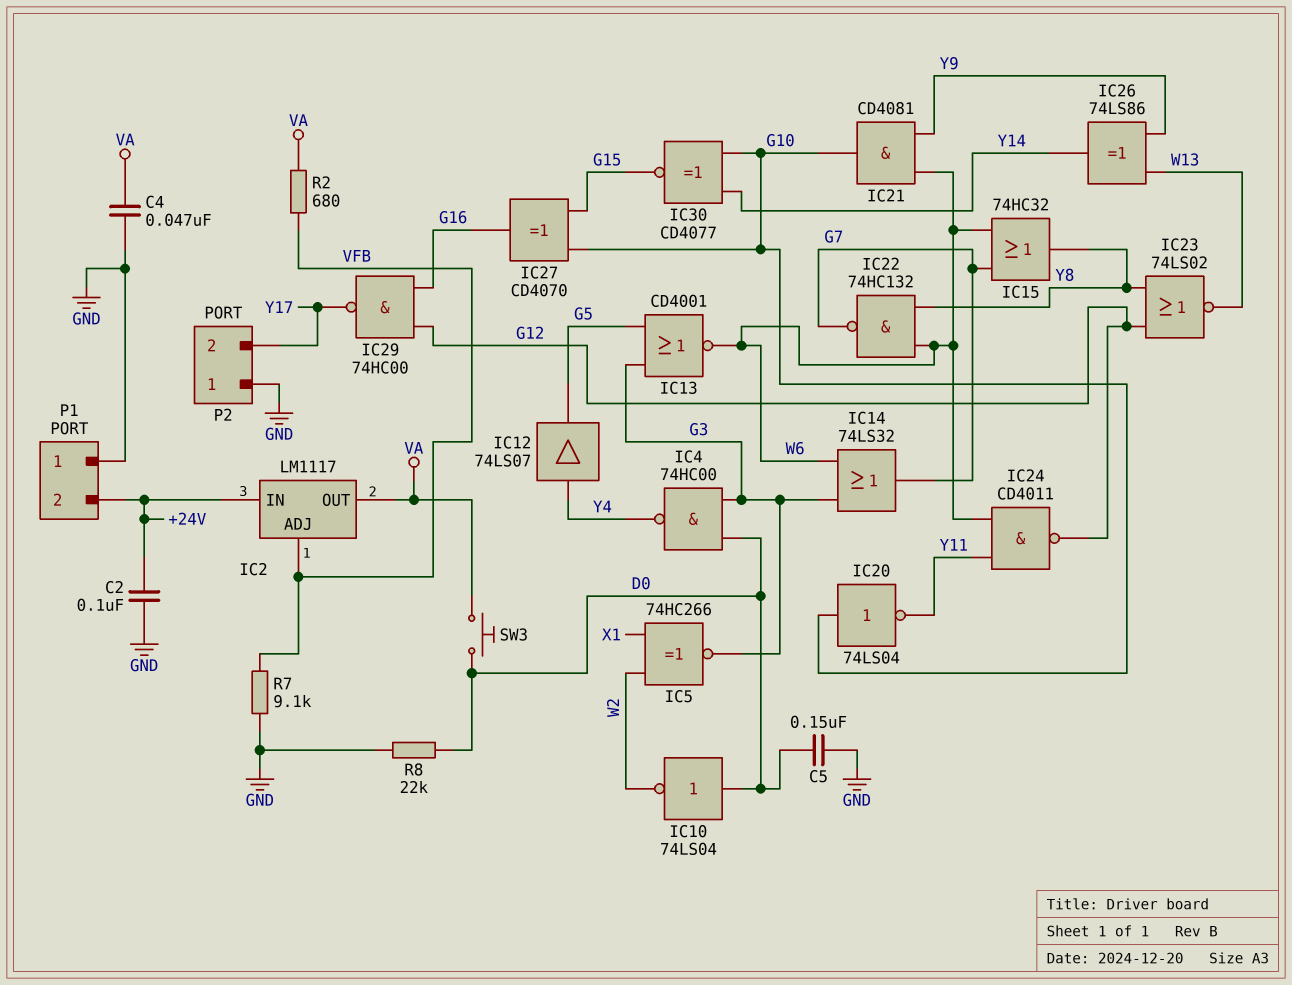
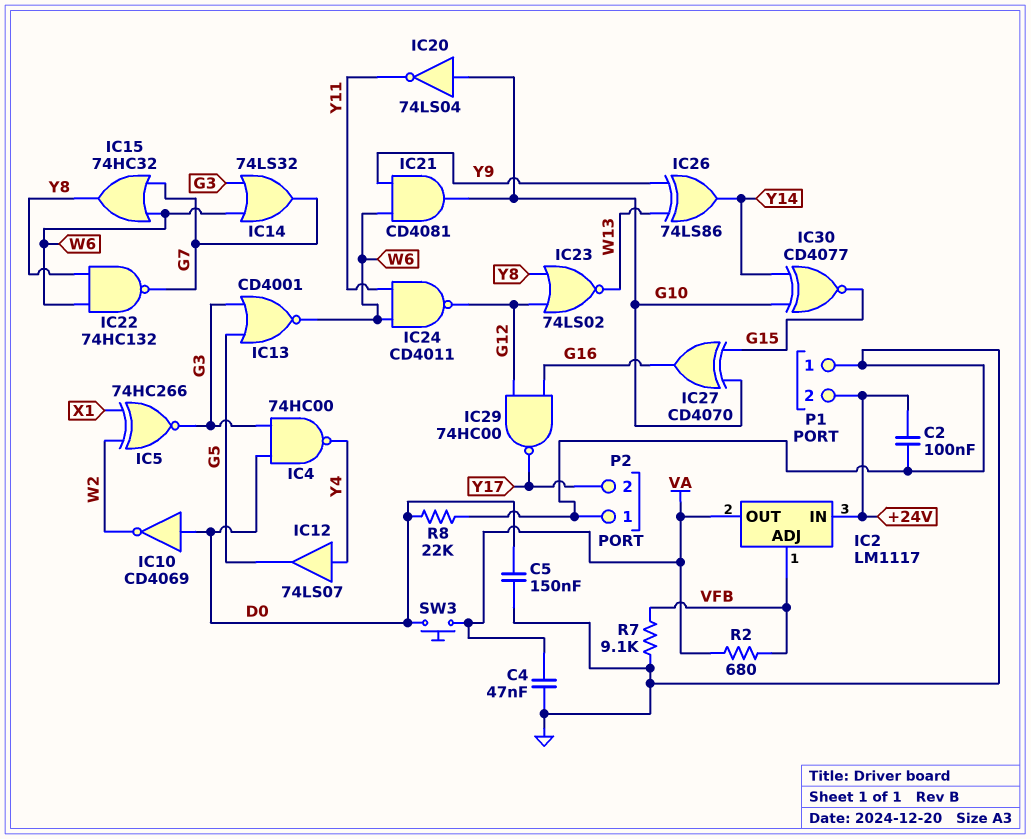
IC10: NOT 74LS04 (in D0, out W2) -> NOT CD4069 (in D0, out W2)

